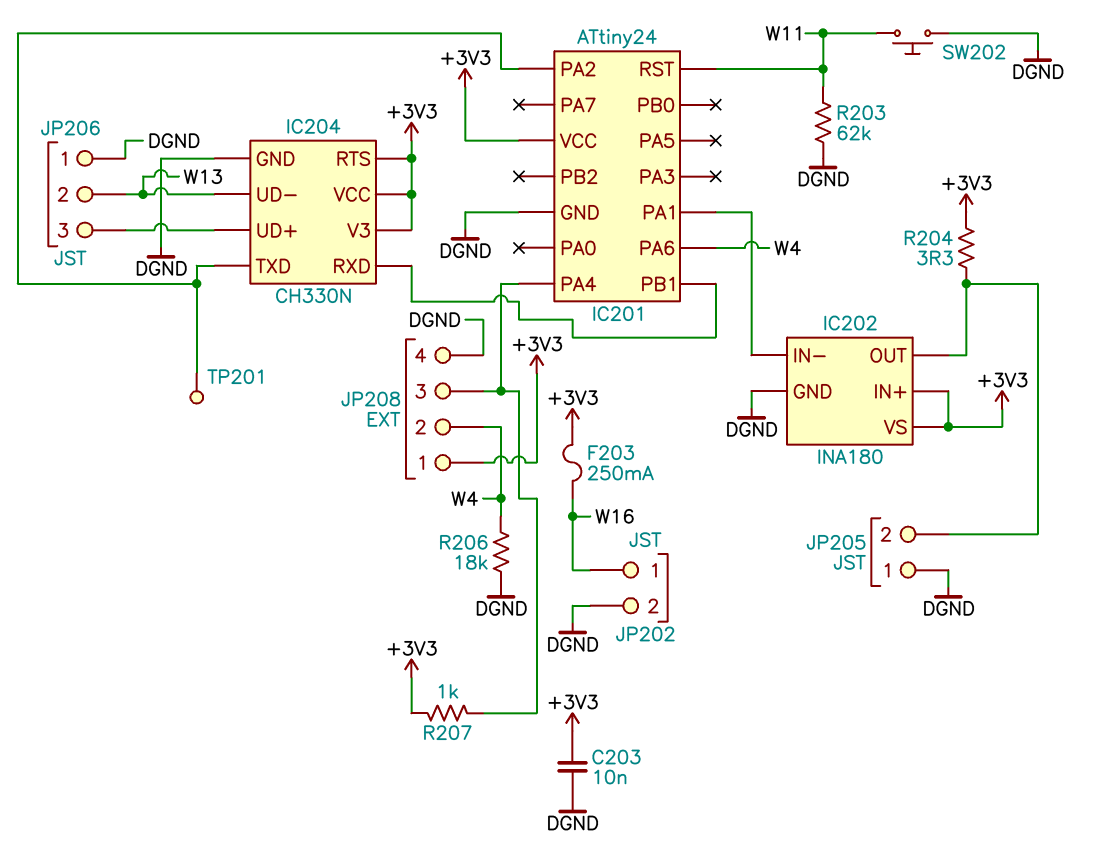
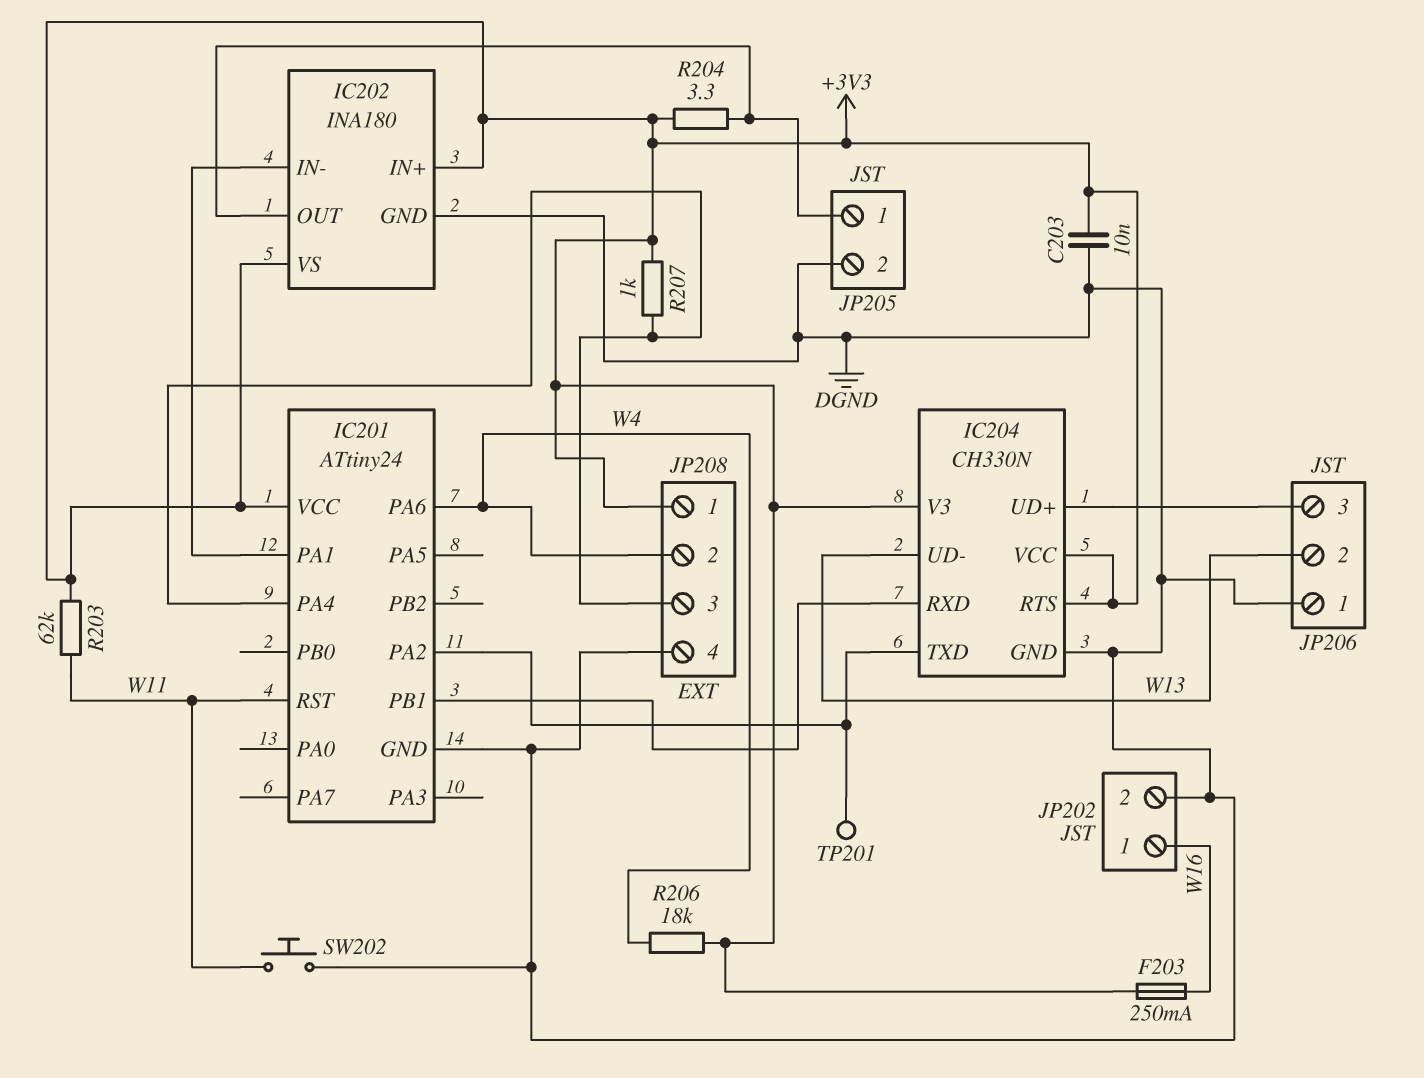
JP205 pin 1: DGND -> IC202/OUT
JP205 pin 2: IC202/OUT -> DGND
R203: 62k (DGND, W11) -> 62k (+3V3, W11)
R206: 18k (DGND, W4) -> 18k (+3V3, W4)

